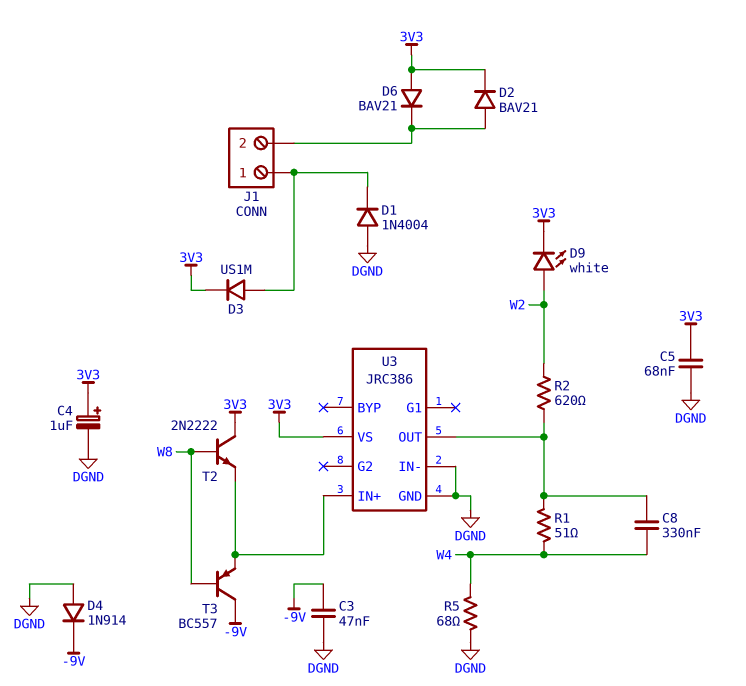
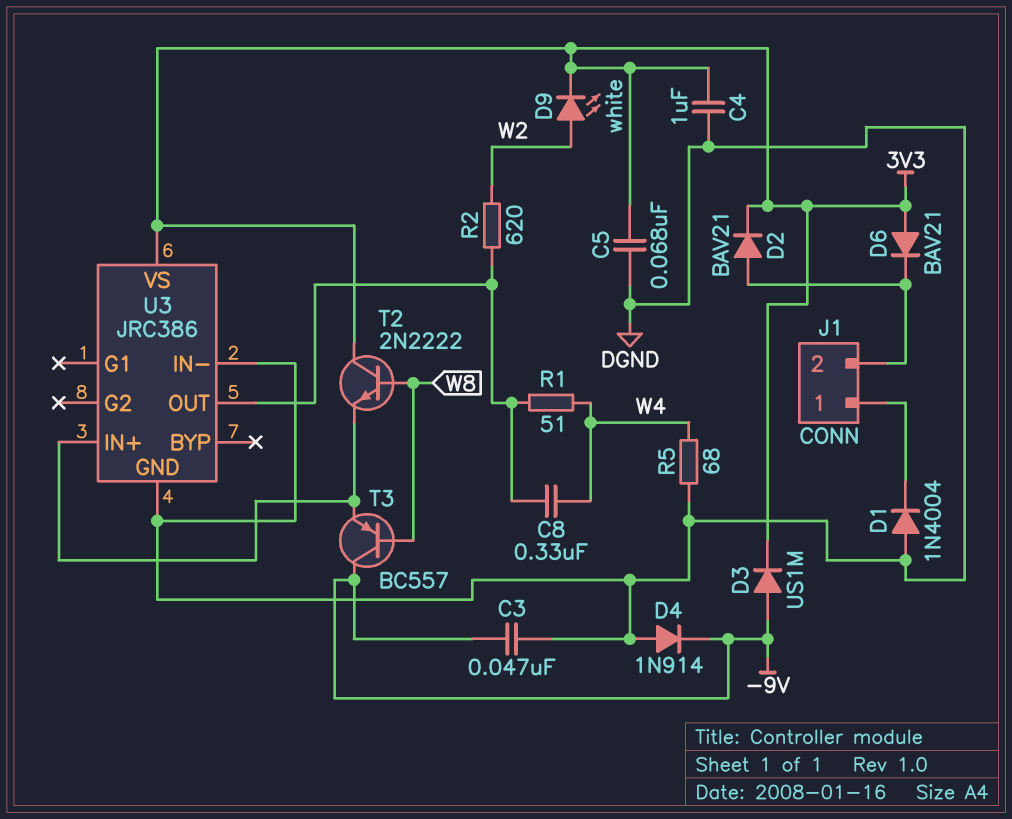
C4: 1uF (plus 3V3, minus DGND) -> 1uF (3V3, DGND)
D3: diode US1M (A J1/1, K 3V3) -> diode US1M (A -9V, K 3V3)

